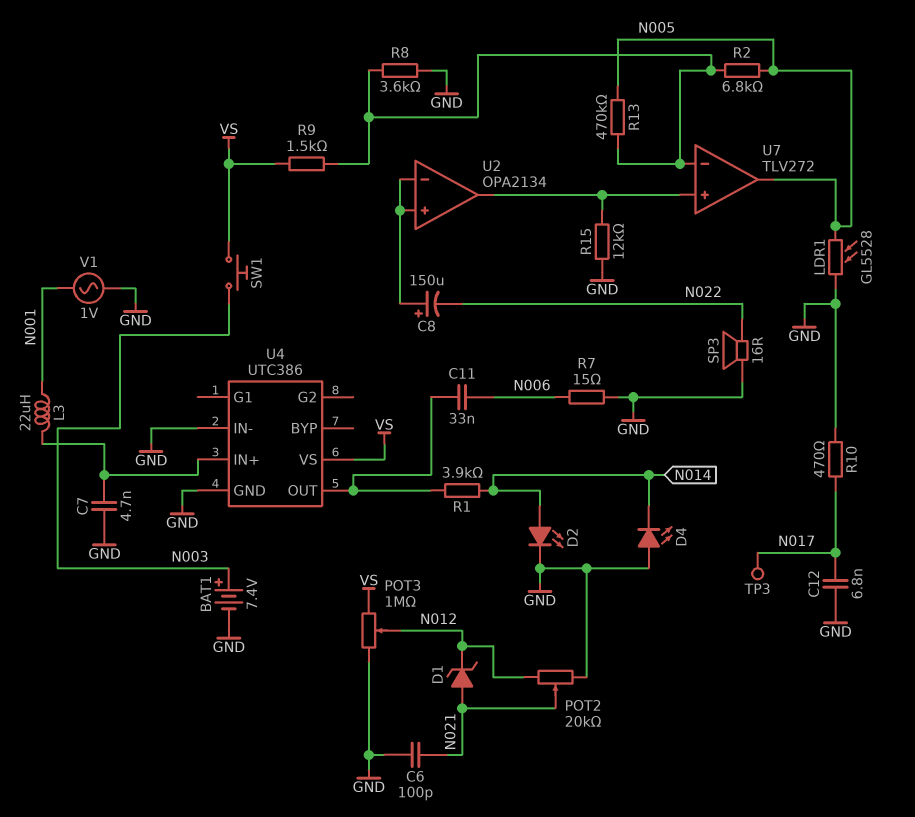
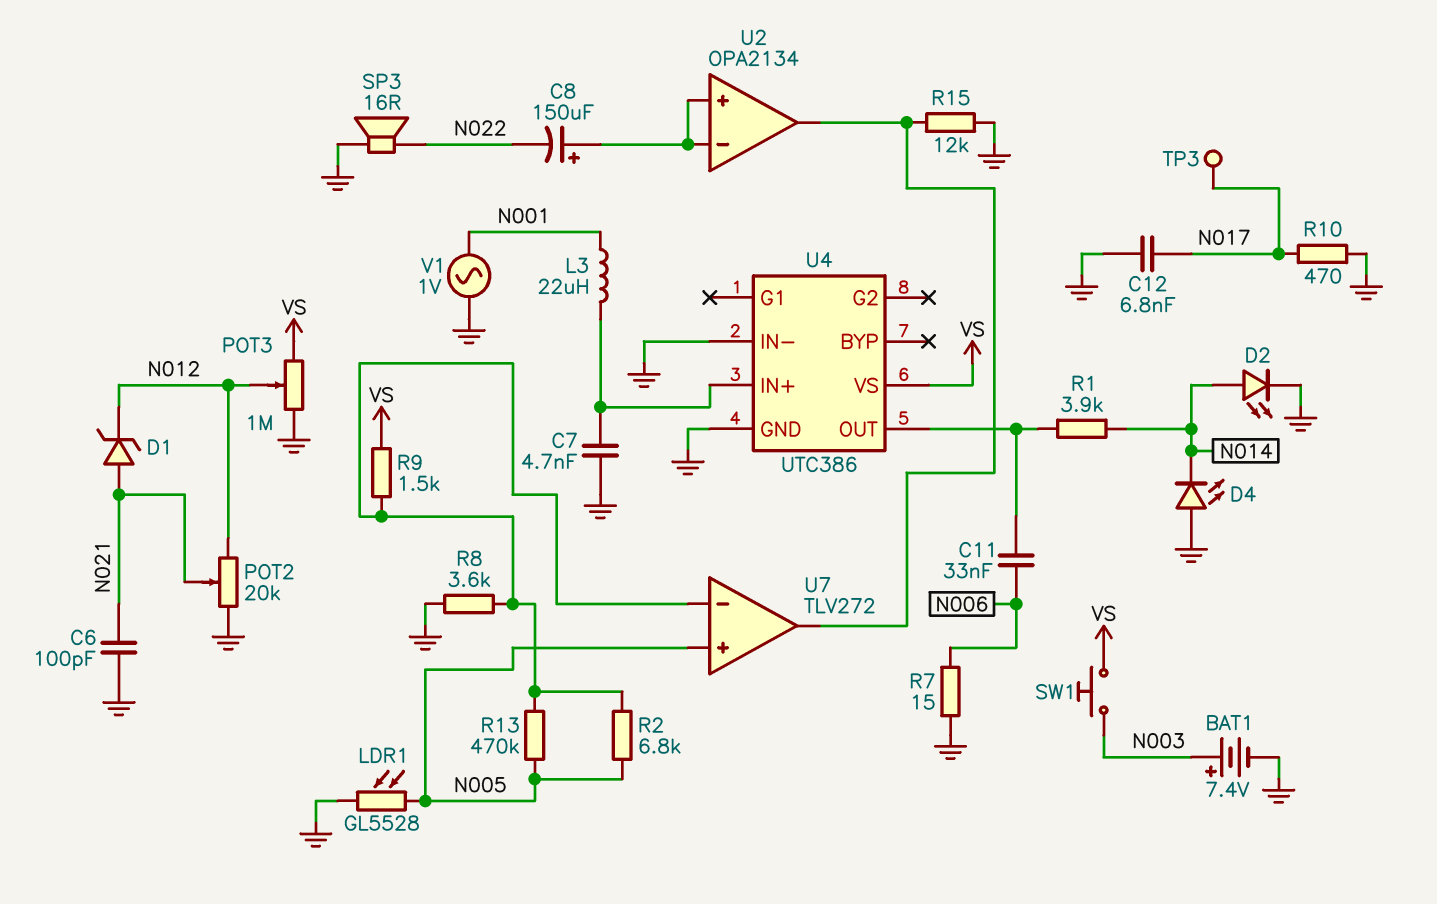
U7 pin in+: U2/out -> N005
U7 pin out: N005 -> U2/out

